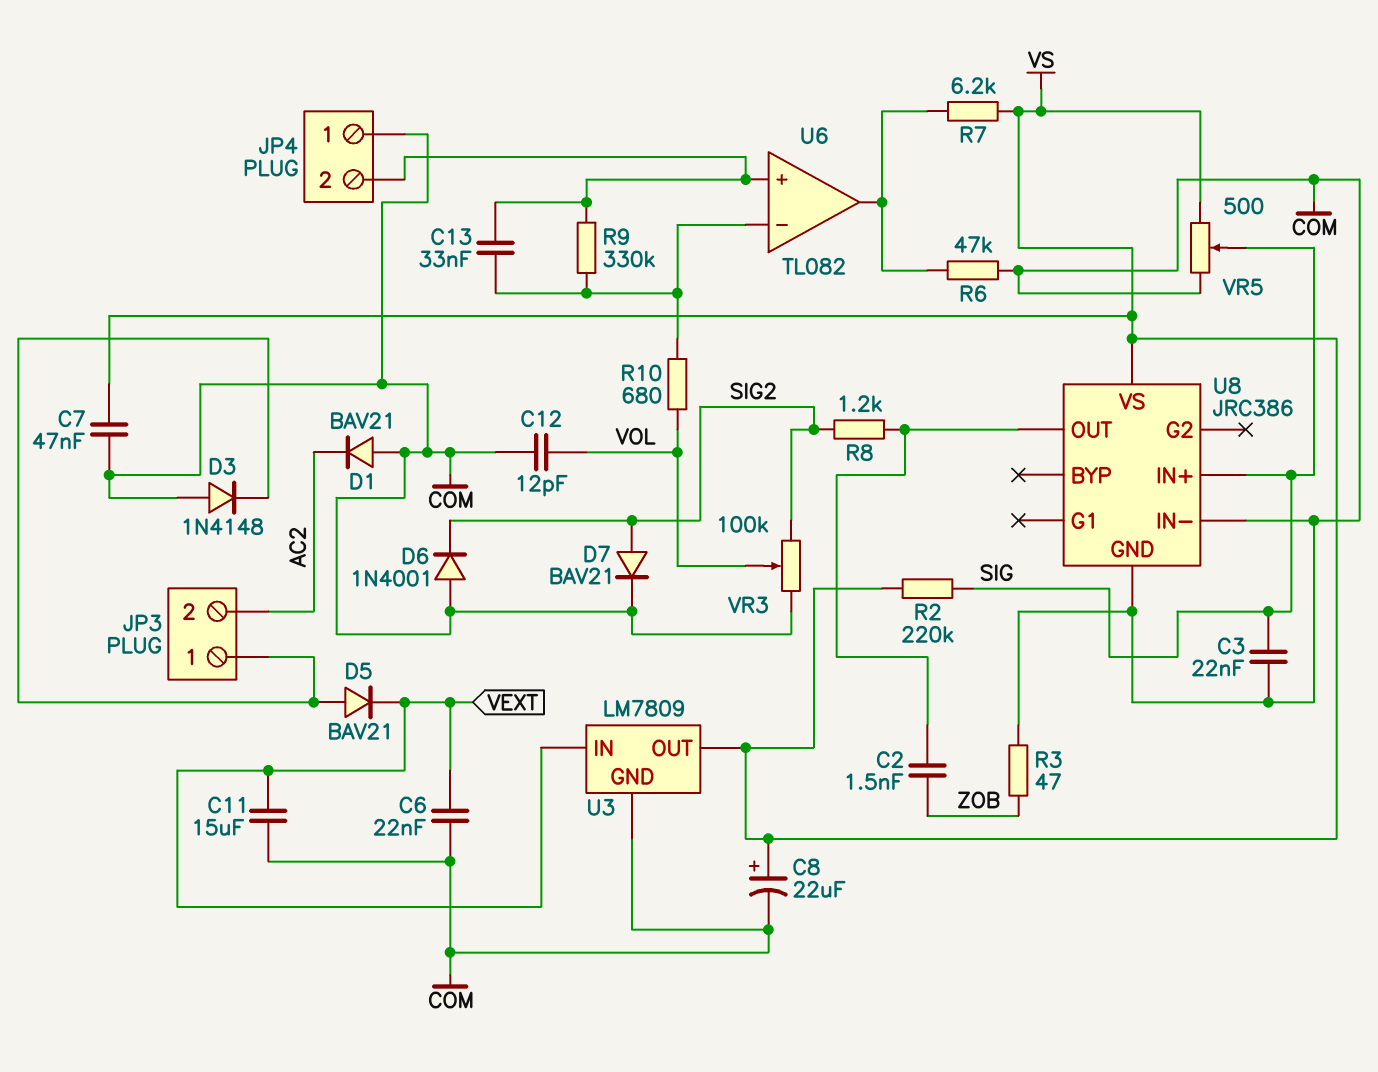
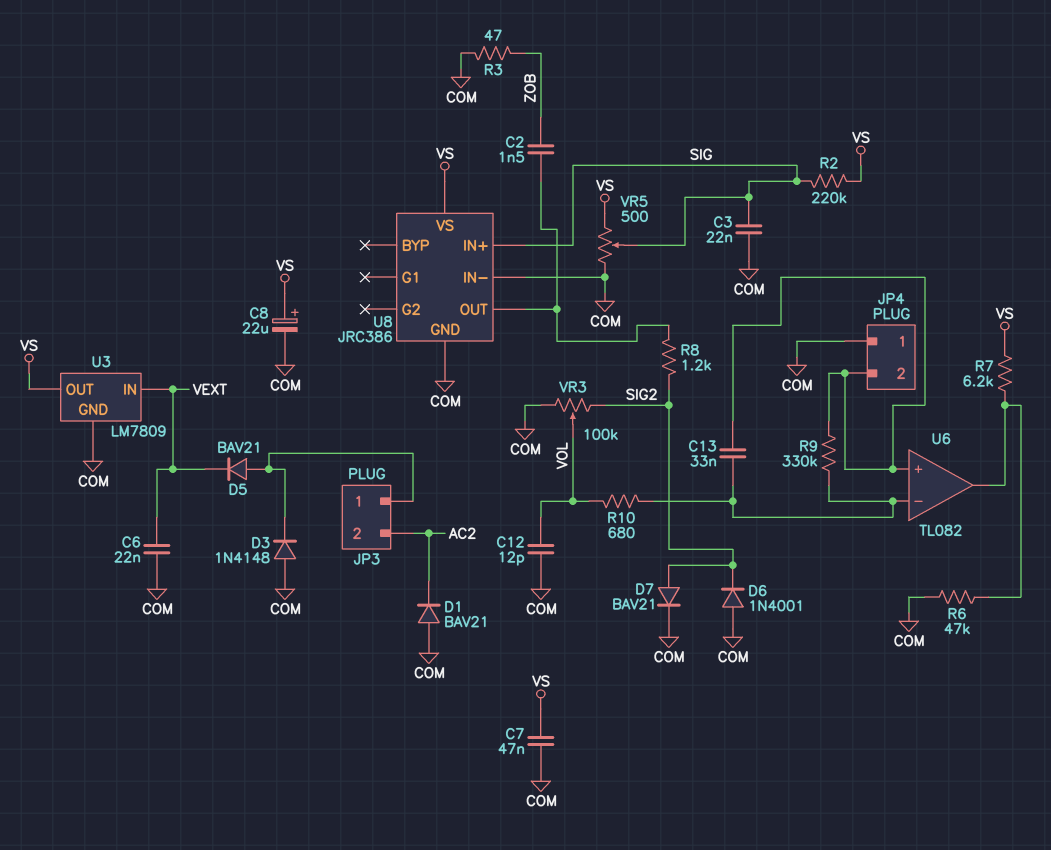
C11: 15uF (COM, VEXT) -> none

